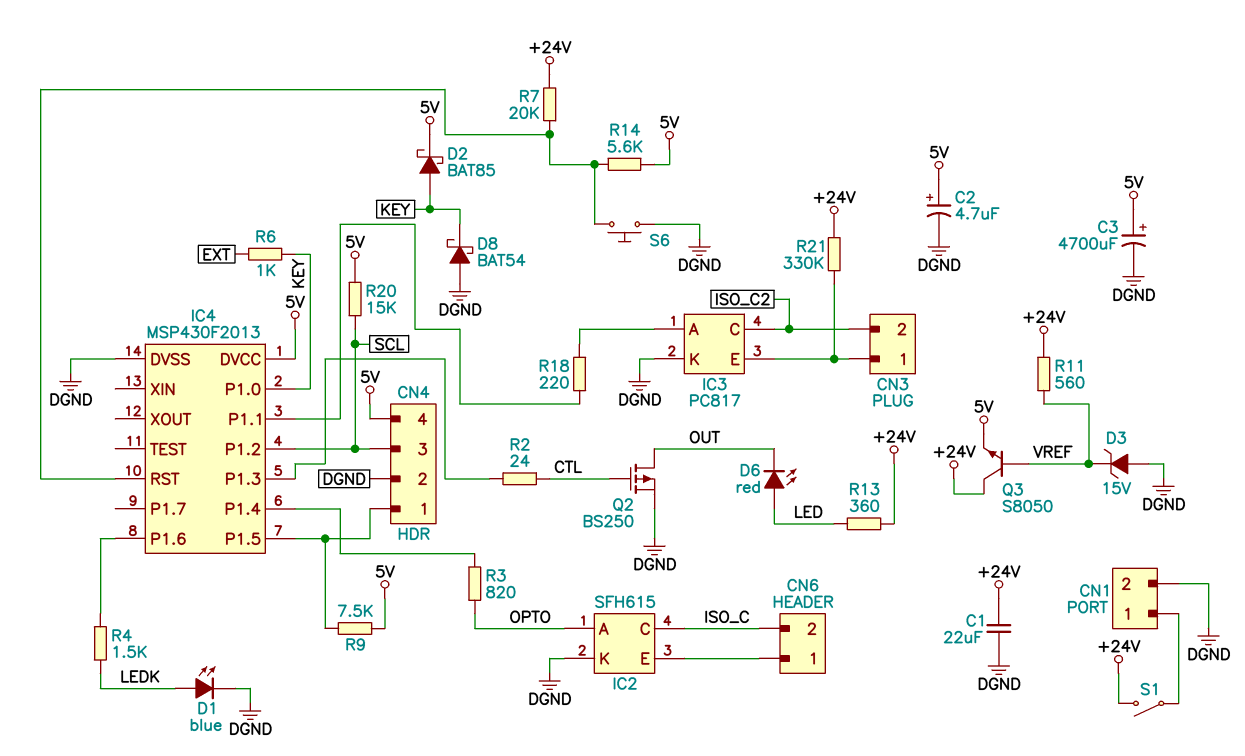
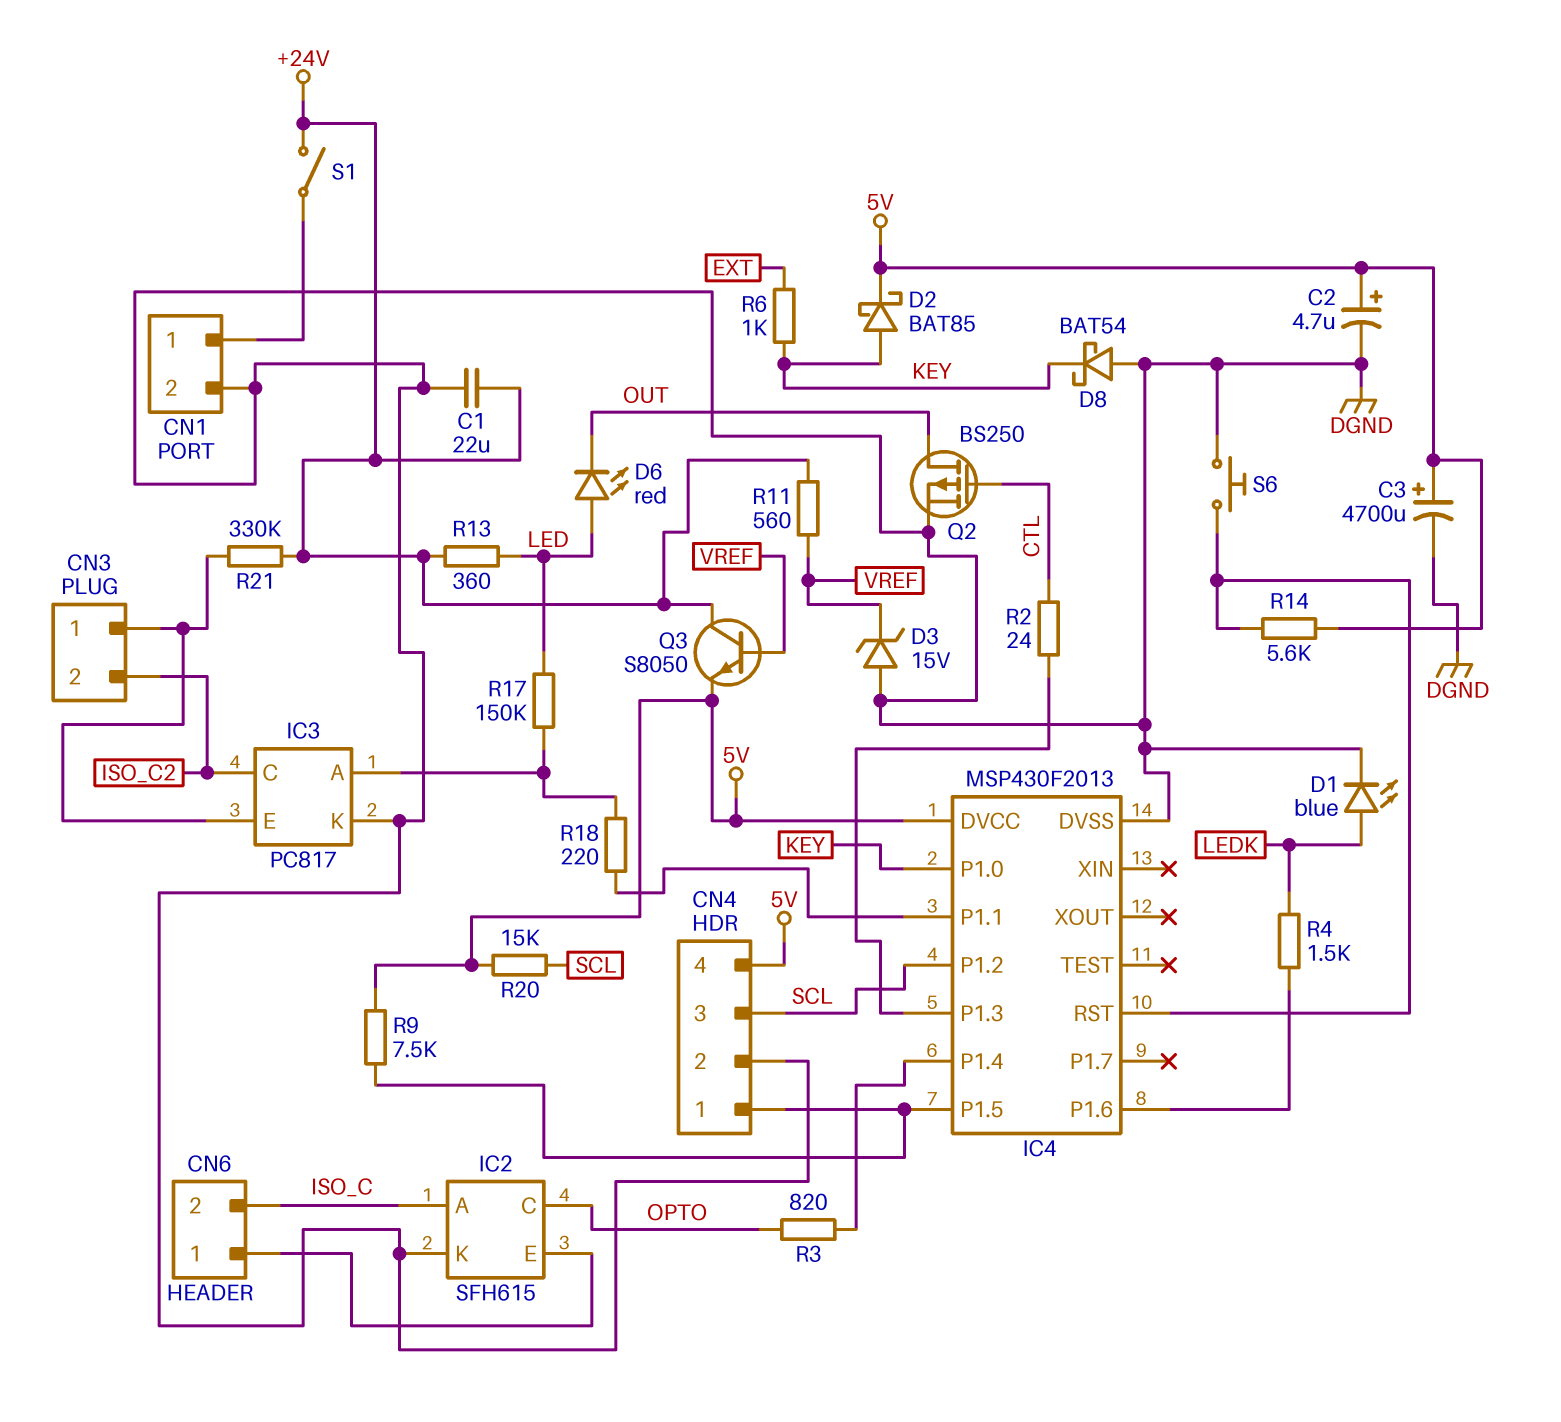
IC2 pin A: OPTO -> ISO_C
IC2 pin C: ISO_C -> OPTO
R7: 20k (+24V, IC4/RST) -> none
R17: none -> 150k (IC3/A, LED)

